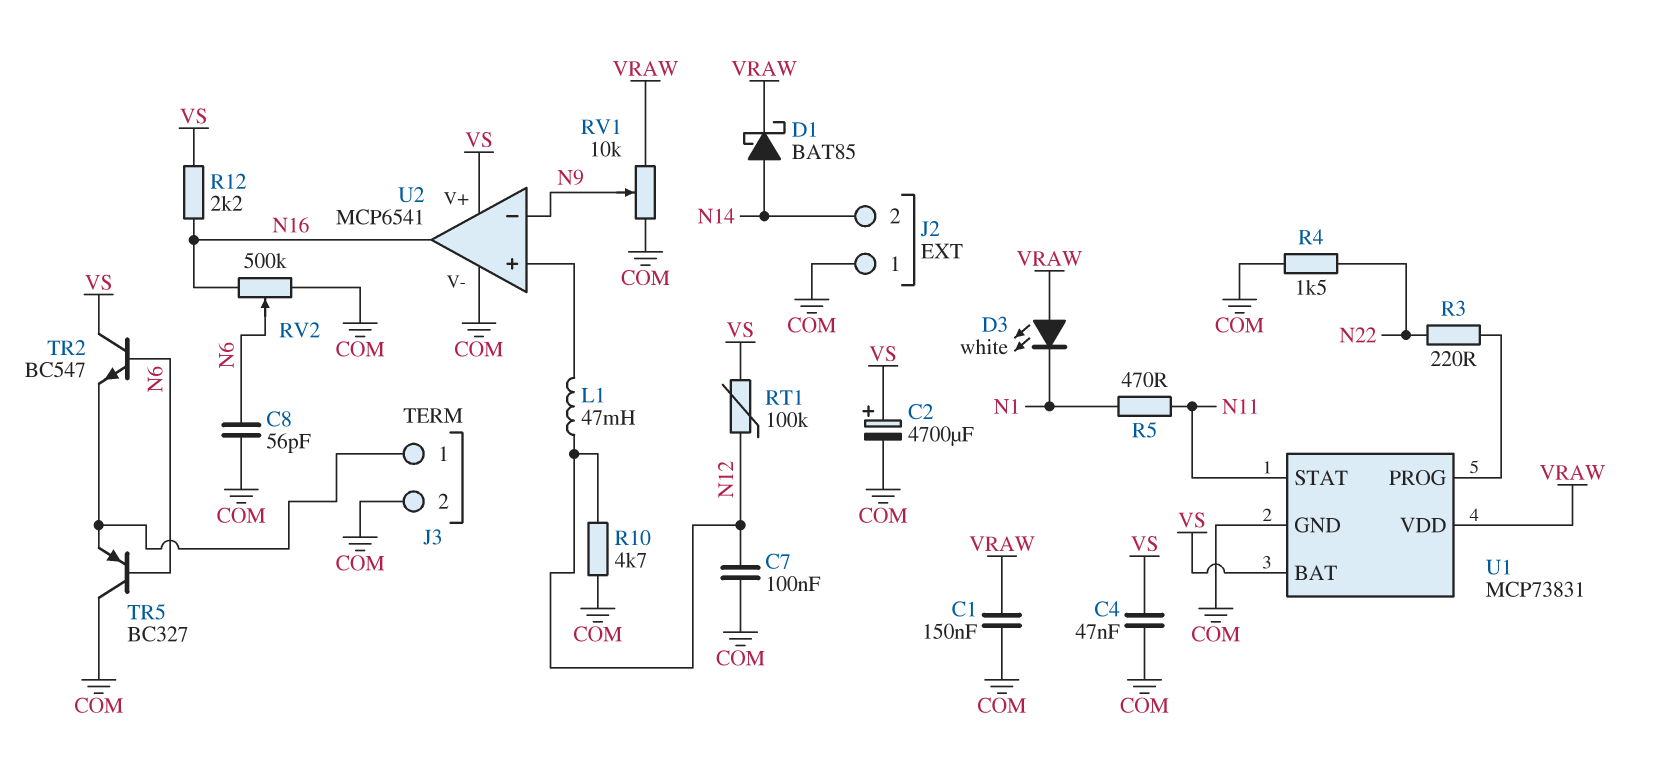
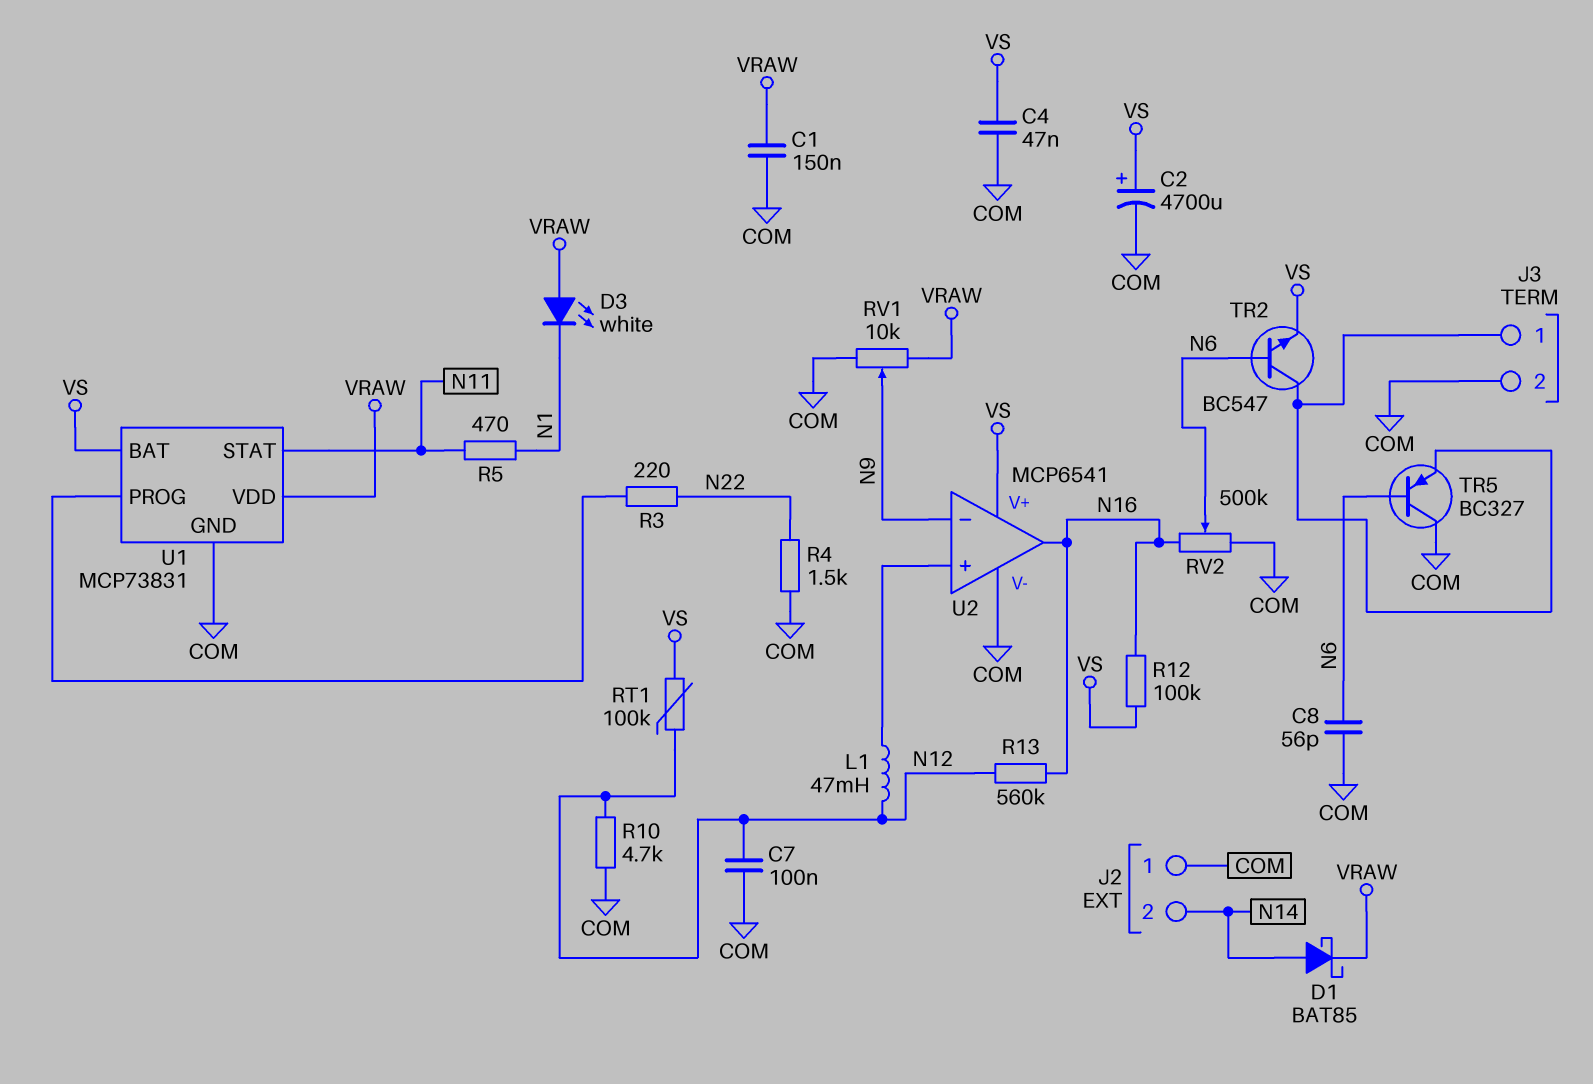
R12: 2.2k (N16, VS) -> 100k (N16, VS)
R13: none -> 560k (N12, N16)
TR2: NPN BC547 (B N6, C VS, E J3/1) -> NPN BC547 (B N6, C J3/1, E VS)

